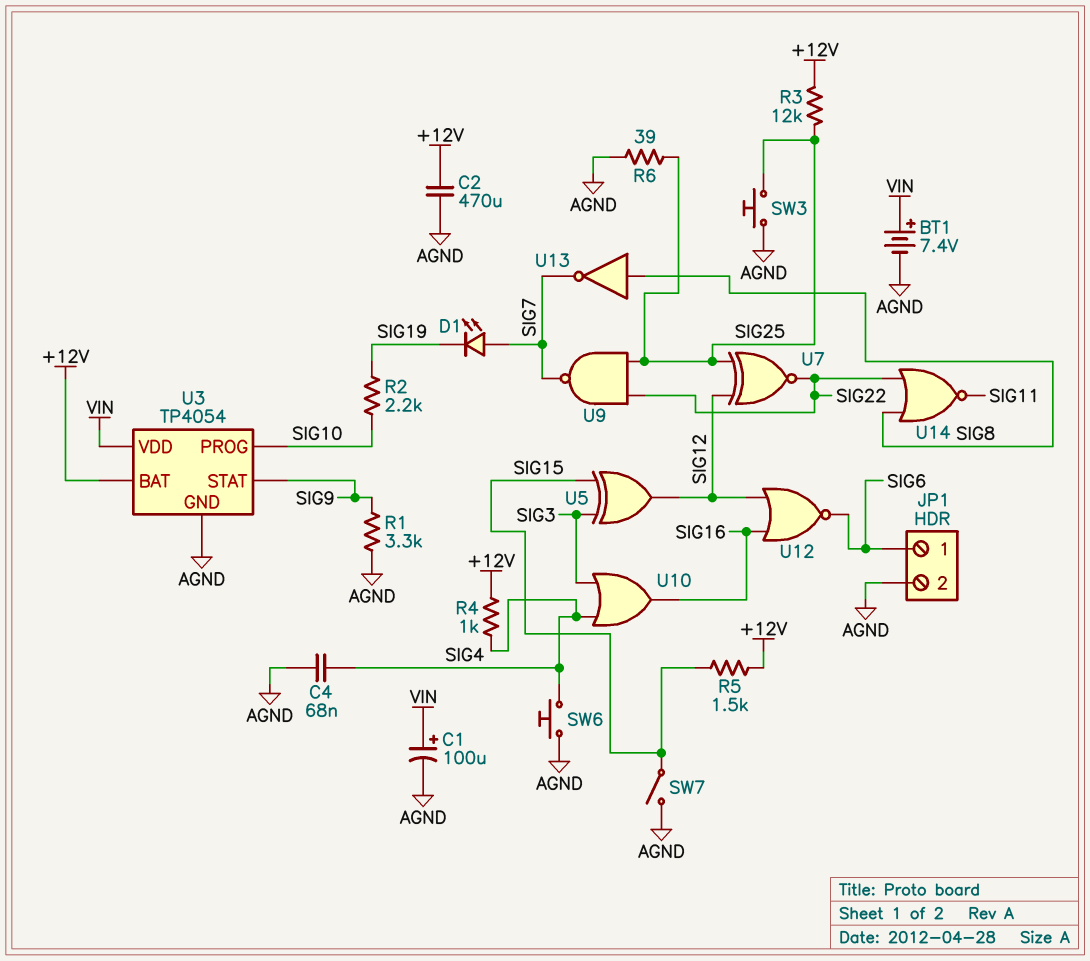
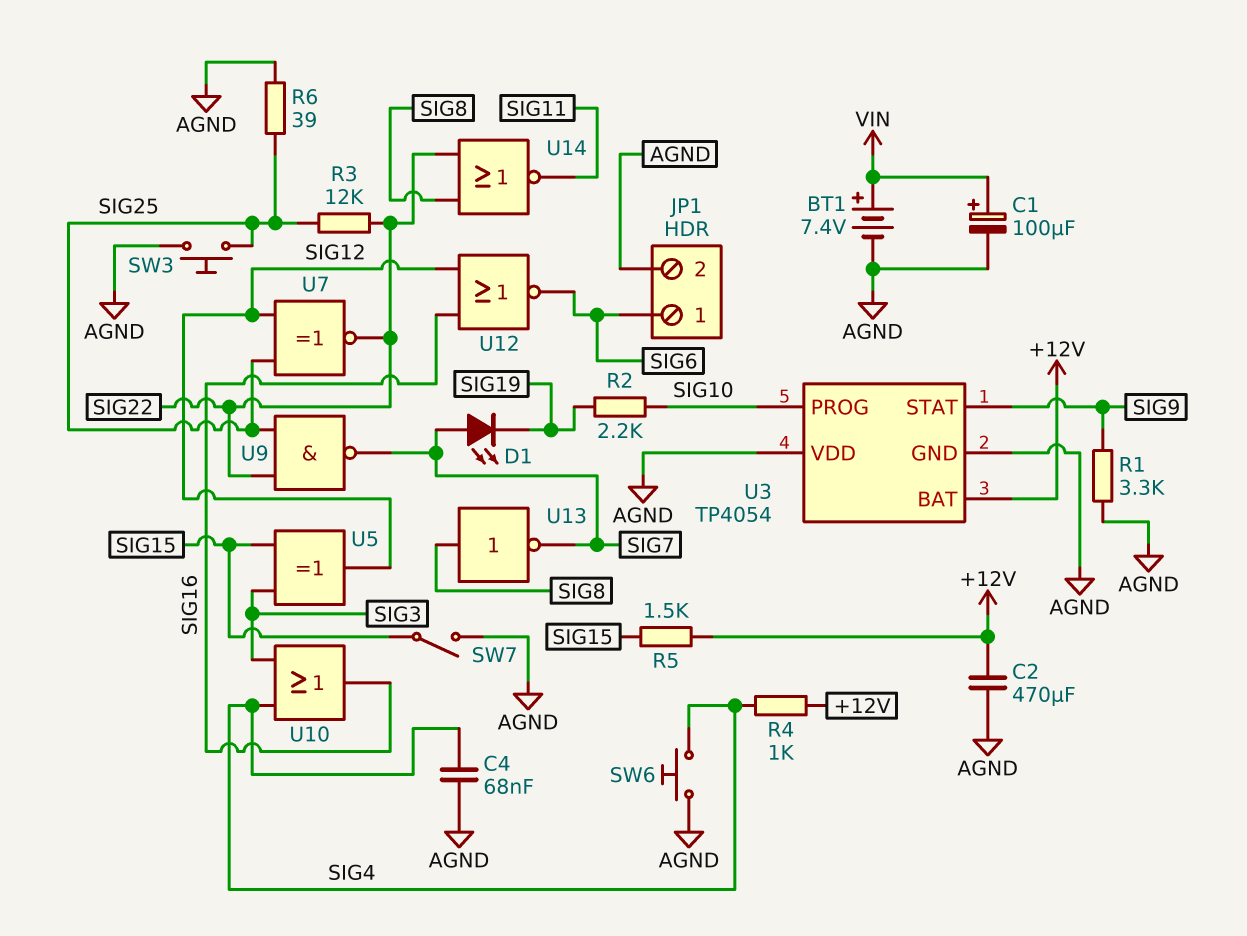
R3: 12k (+12V, SIG25) -> 12k (SIG22, SIG25)
U3 pin VDD: VIN -> AGND

